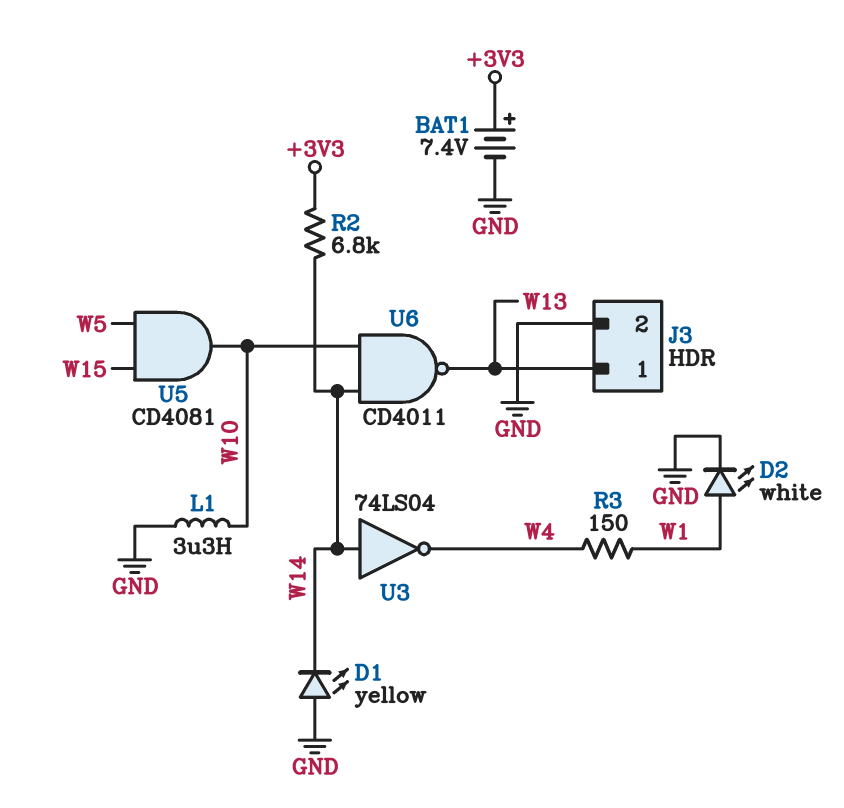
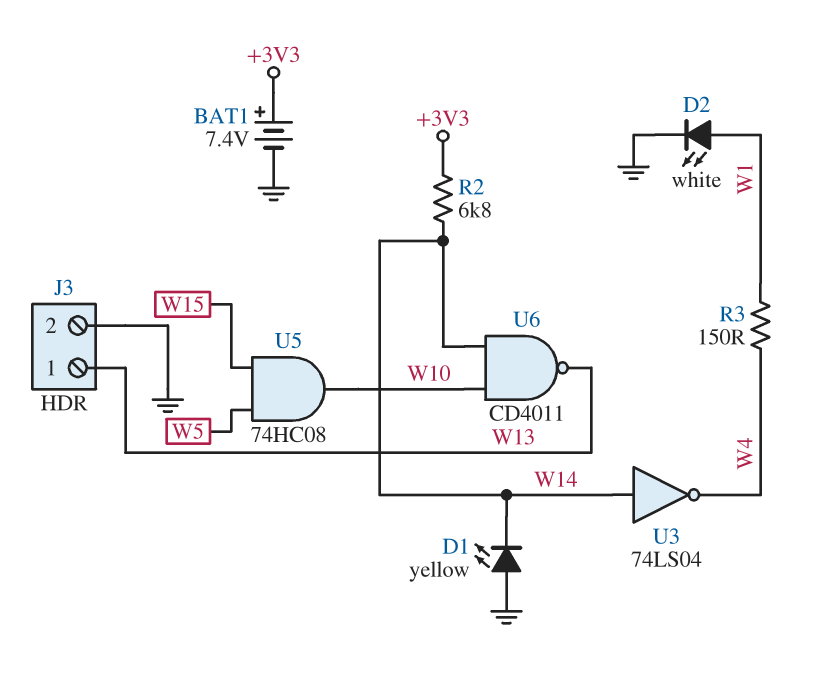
L1: 3.3uH (GND, W10) -> none
U5: AND CD4081 (in W5, in W15, out W10) -> AND 74HC08 (in W5, in W15, out W10)

